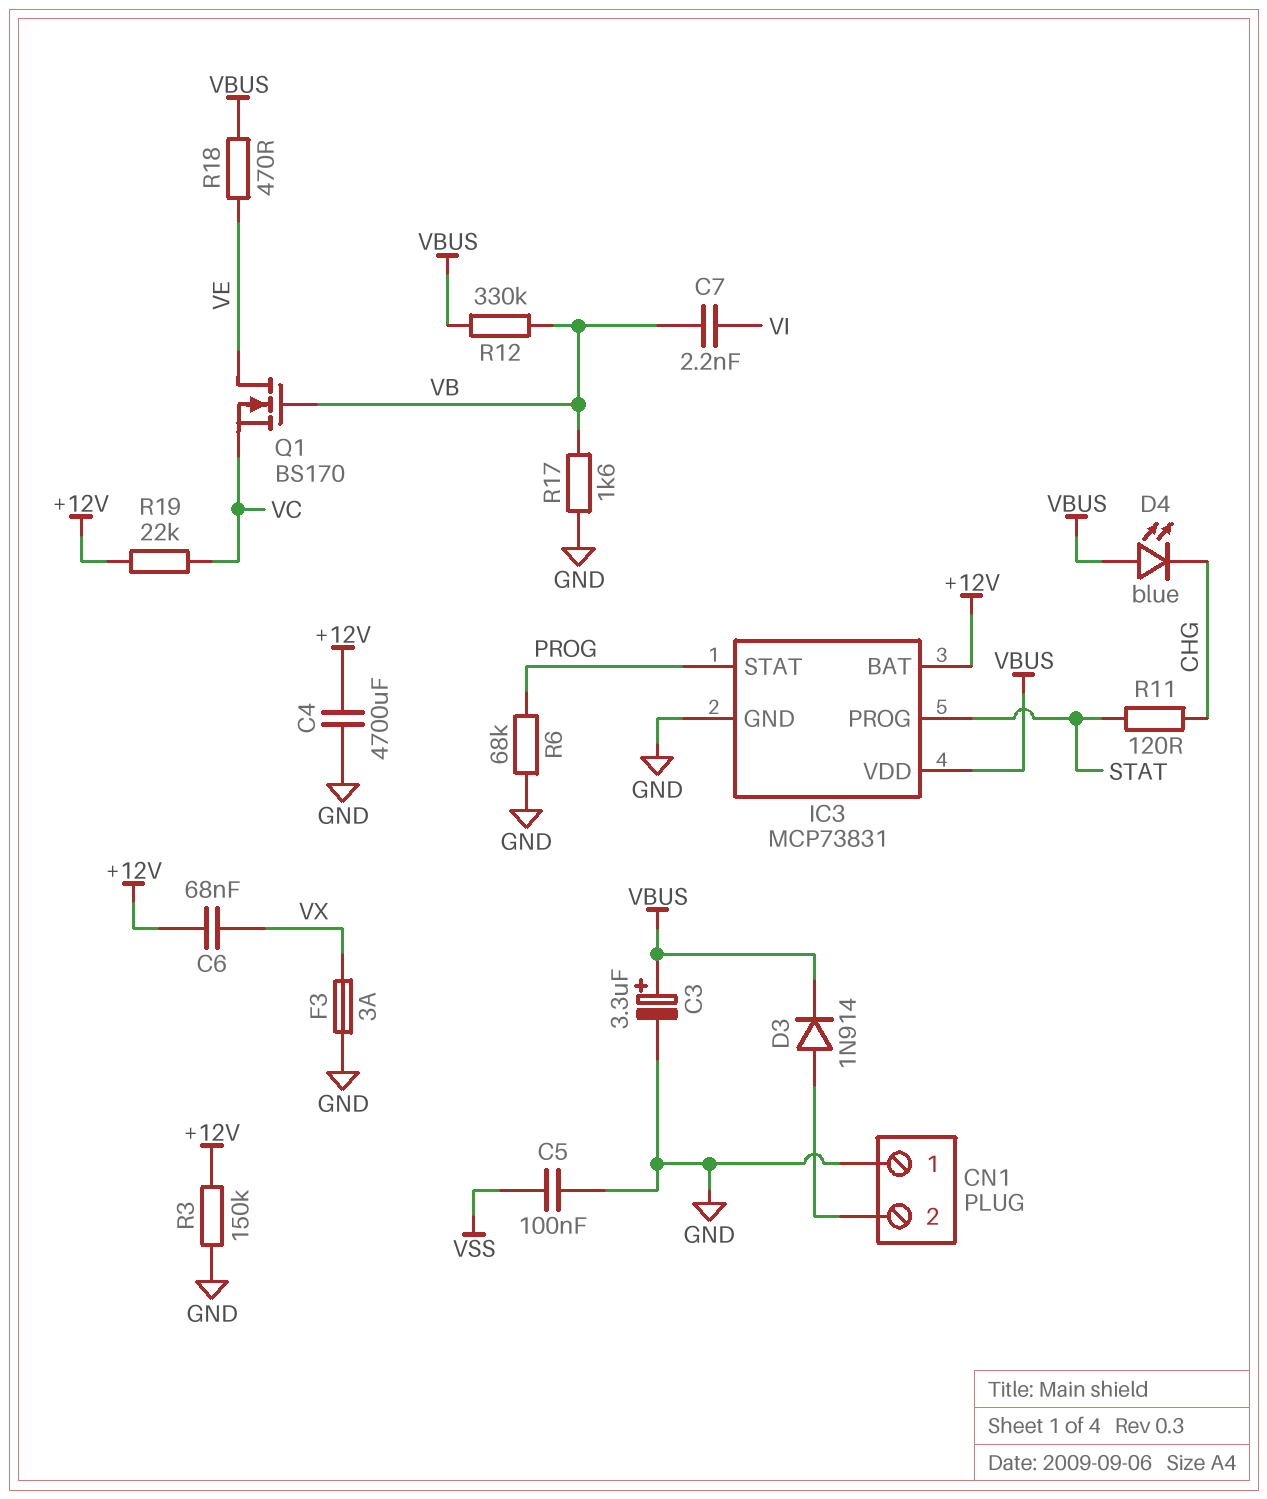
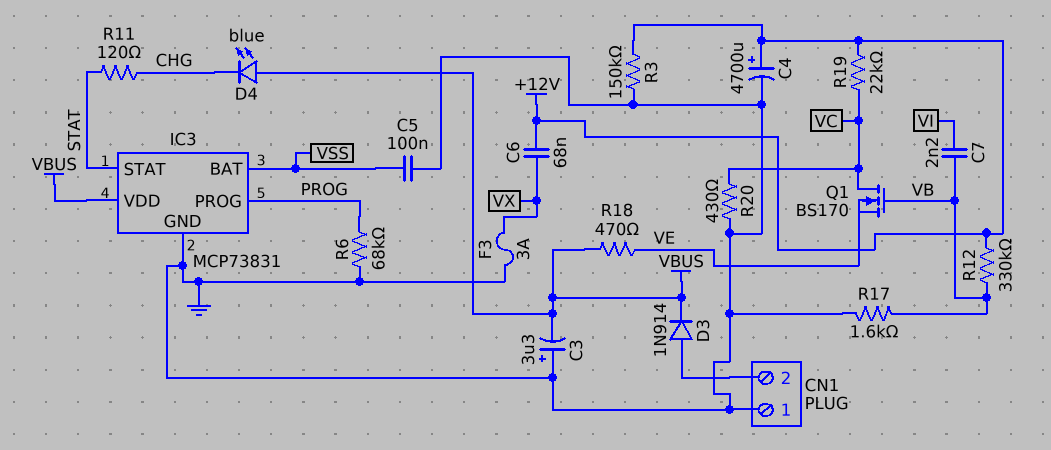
C3: 3.3uF (plus VBUS, minus GND) -> 3.3uF (plus GND, minus VBUS)
C4: 4700uF (+12V, GND) -> 4700uF (plus +12V, minus GND)
IC3 pin BAT: +12V -> VSS
IC3 pin PROG: STAT -> PROG
IC3 pin STAT: PROG -> STAT
Q1: NMOS BS170 (G VB, D VE, S VC) -> NMOS BS170 (G VB, D VC, S VE)
R12: 330k (VB, VBUS) -> 330k (+12V, VB)
R20: none -> 430 (GND, VC)

